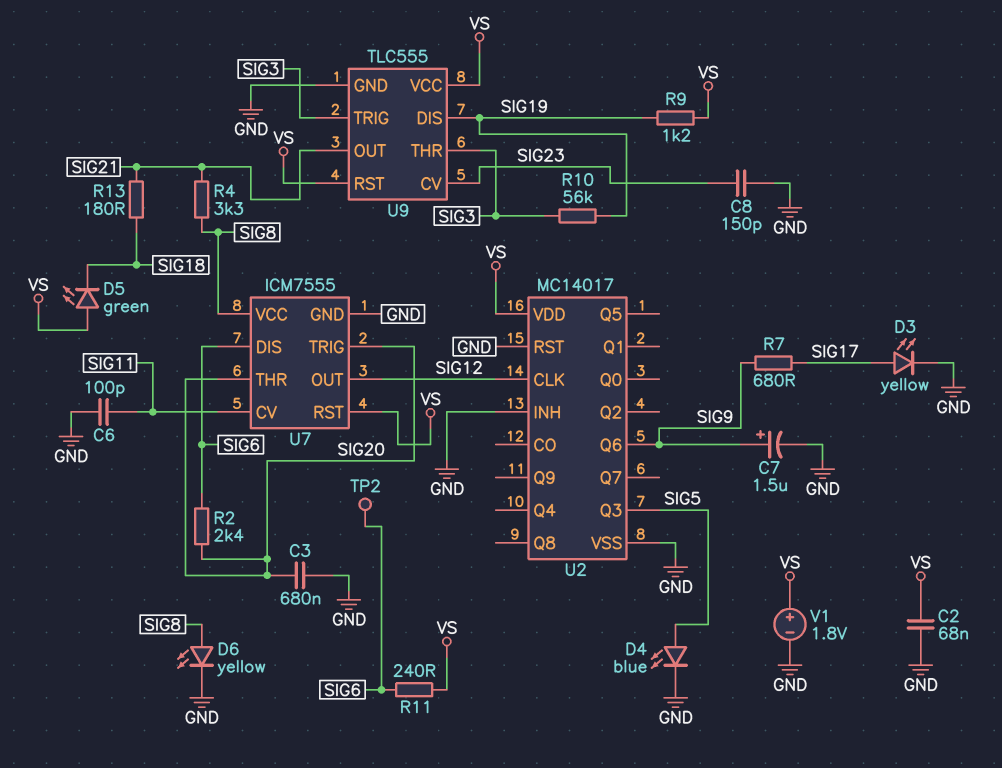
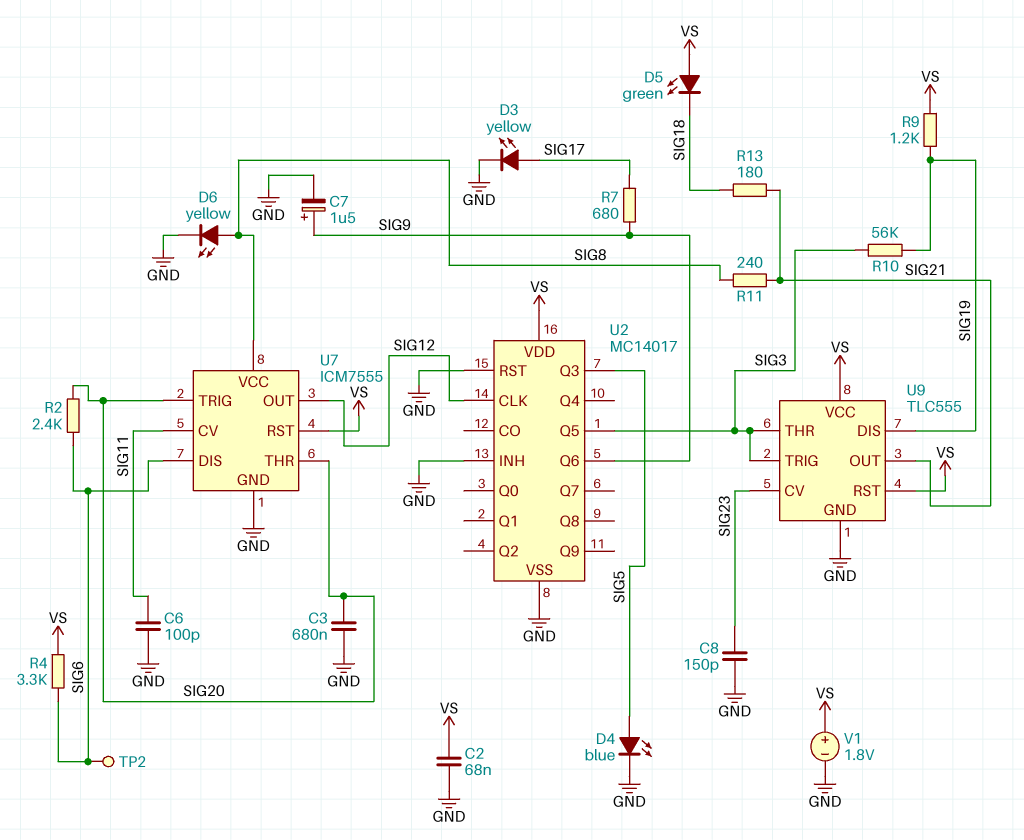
R4: 3.3k (SIG8, SIG21) -> 3.3k (SIG6, VS)
R11: 240 (SIG6, VS) -> 240 (SIG8, SIG21)
U2 pin Q5: none -> SIG3

